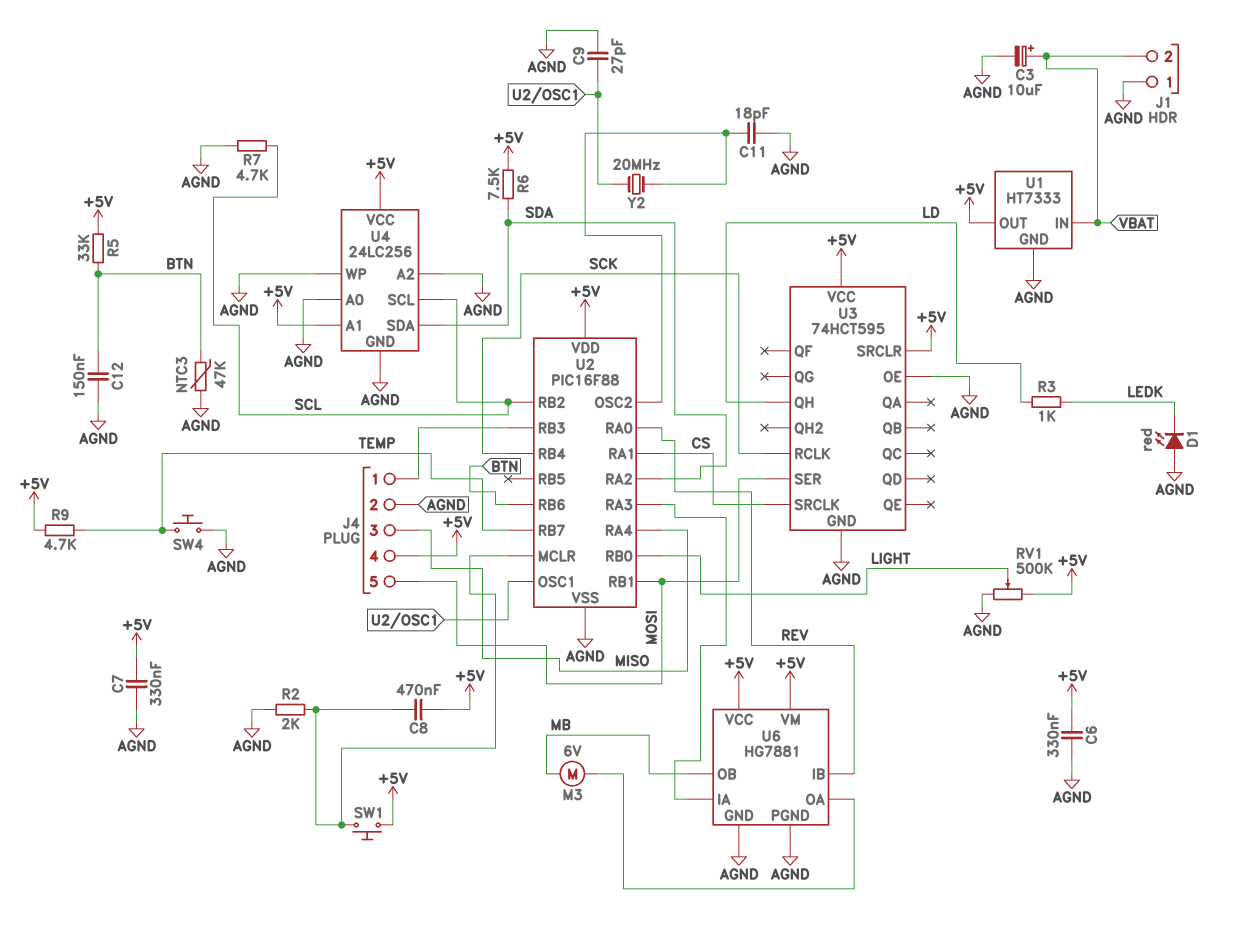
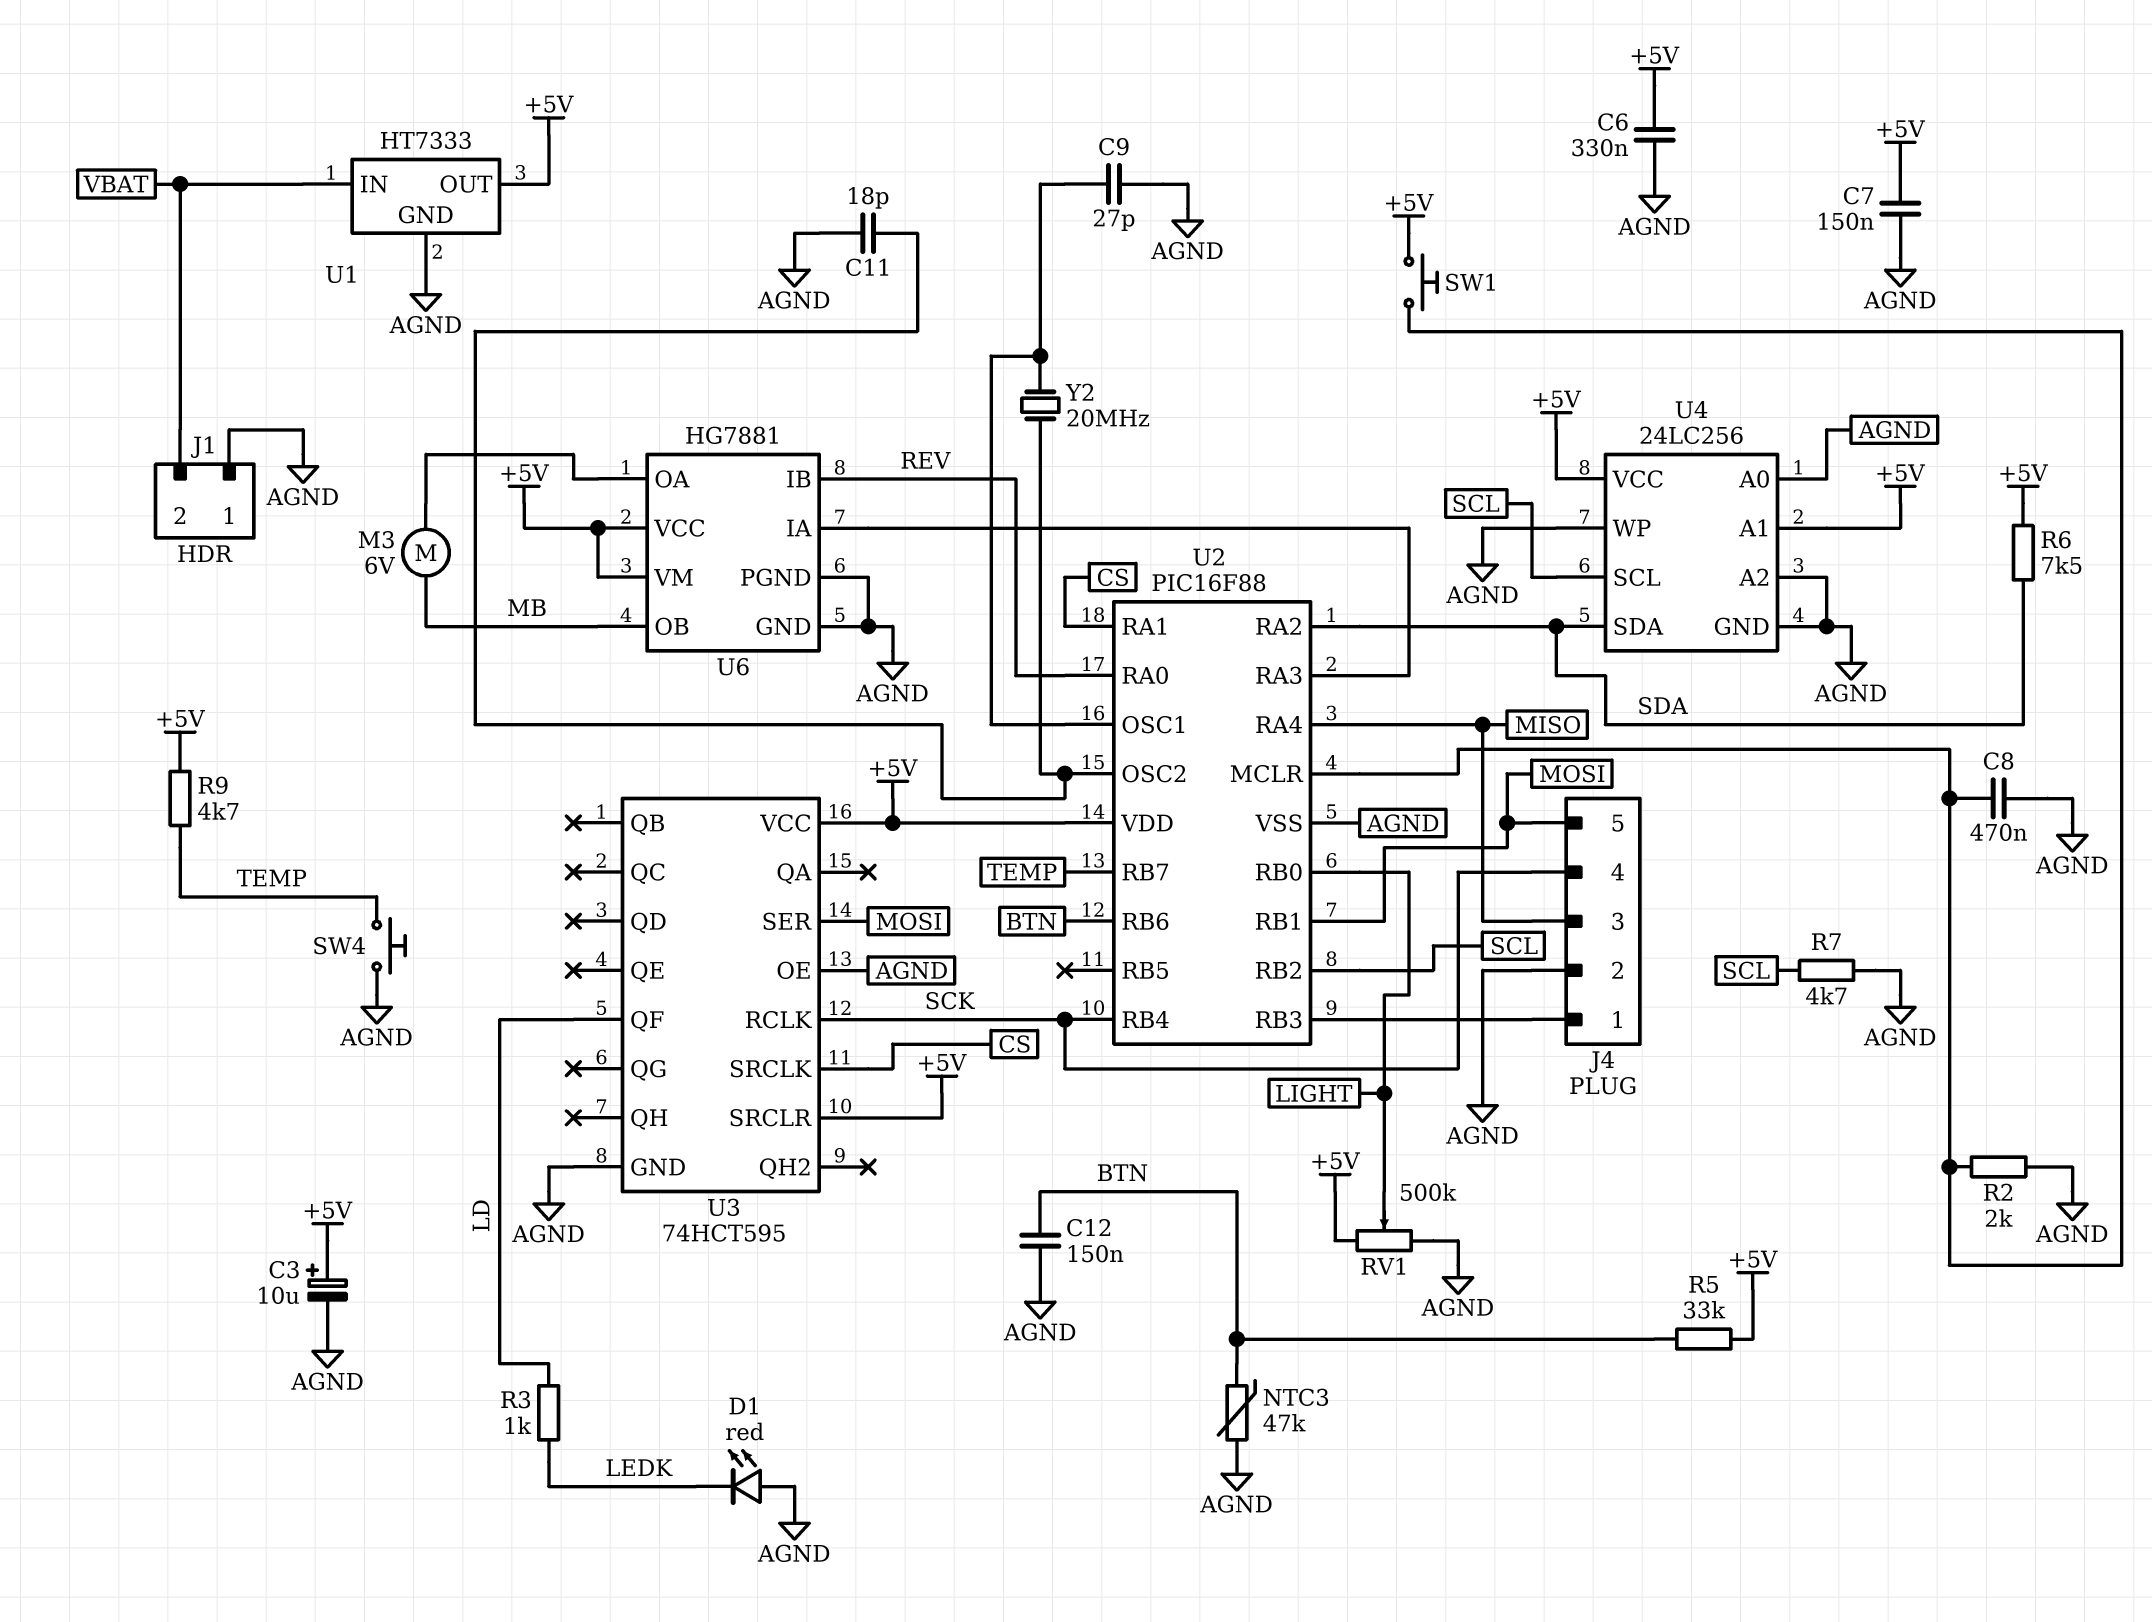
C3: 10uF (plus VBAT, minus AGND) -> 10uF (plus +5V, minus AGND)
C7: 330nF (+5V, AGND) -> 150nF (+5V, AGND)
C8: 470nF (+5V, U2/MCLR) -> 470nF (AGND, U2/MCLR)
J4 pin 4: +5V -> SCK
U3 pin QF: none -> LD
U3 pin QH: LD -> none

